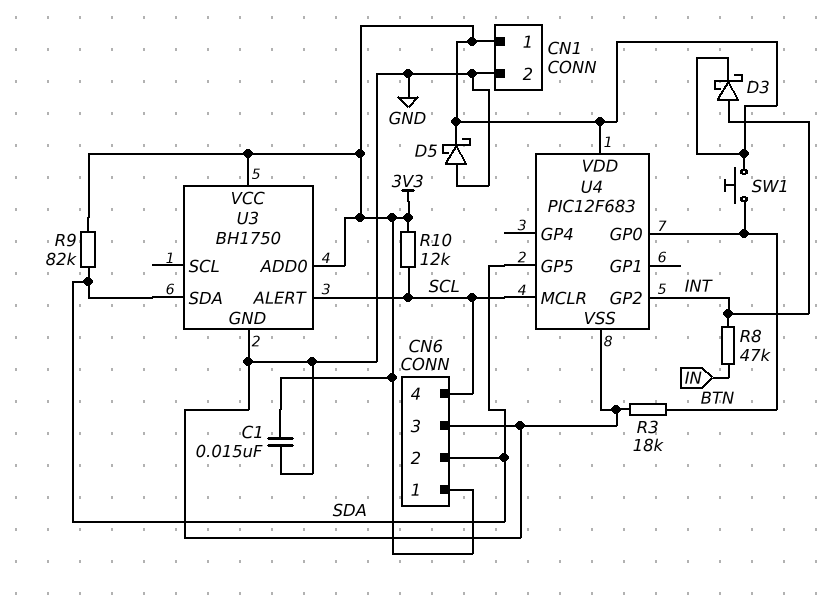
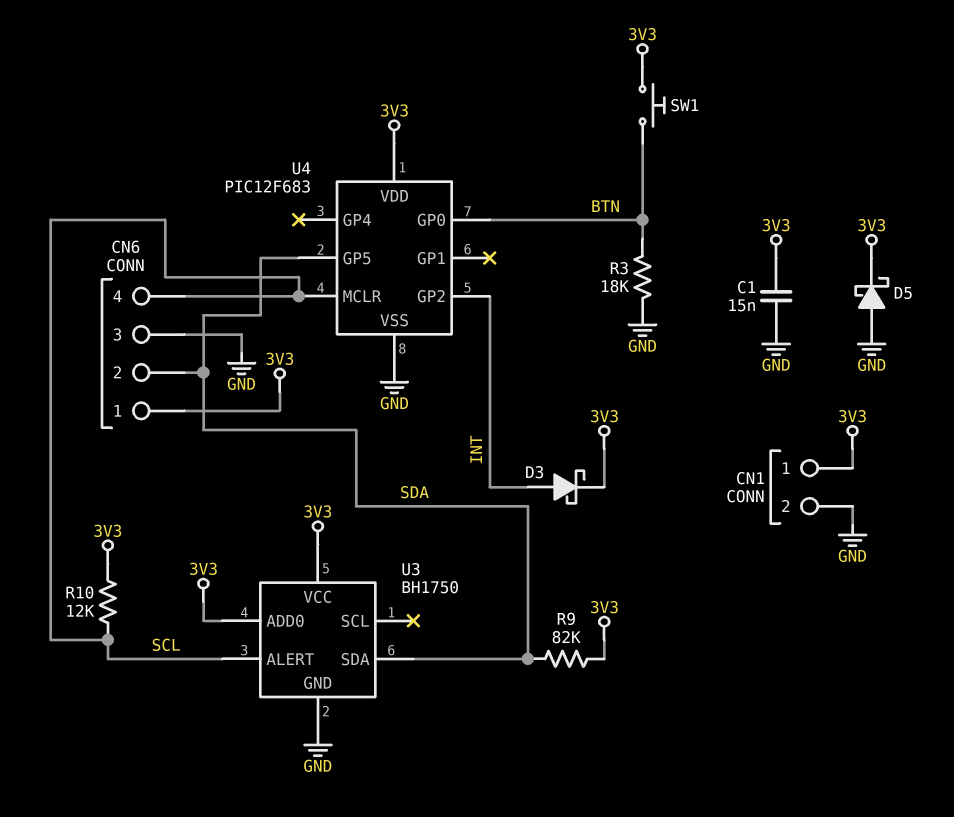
R8: 47k (IN, INT) -> none

